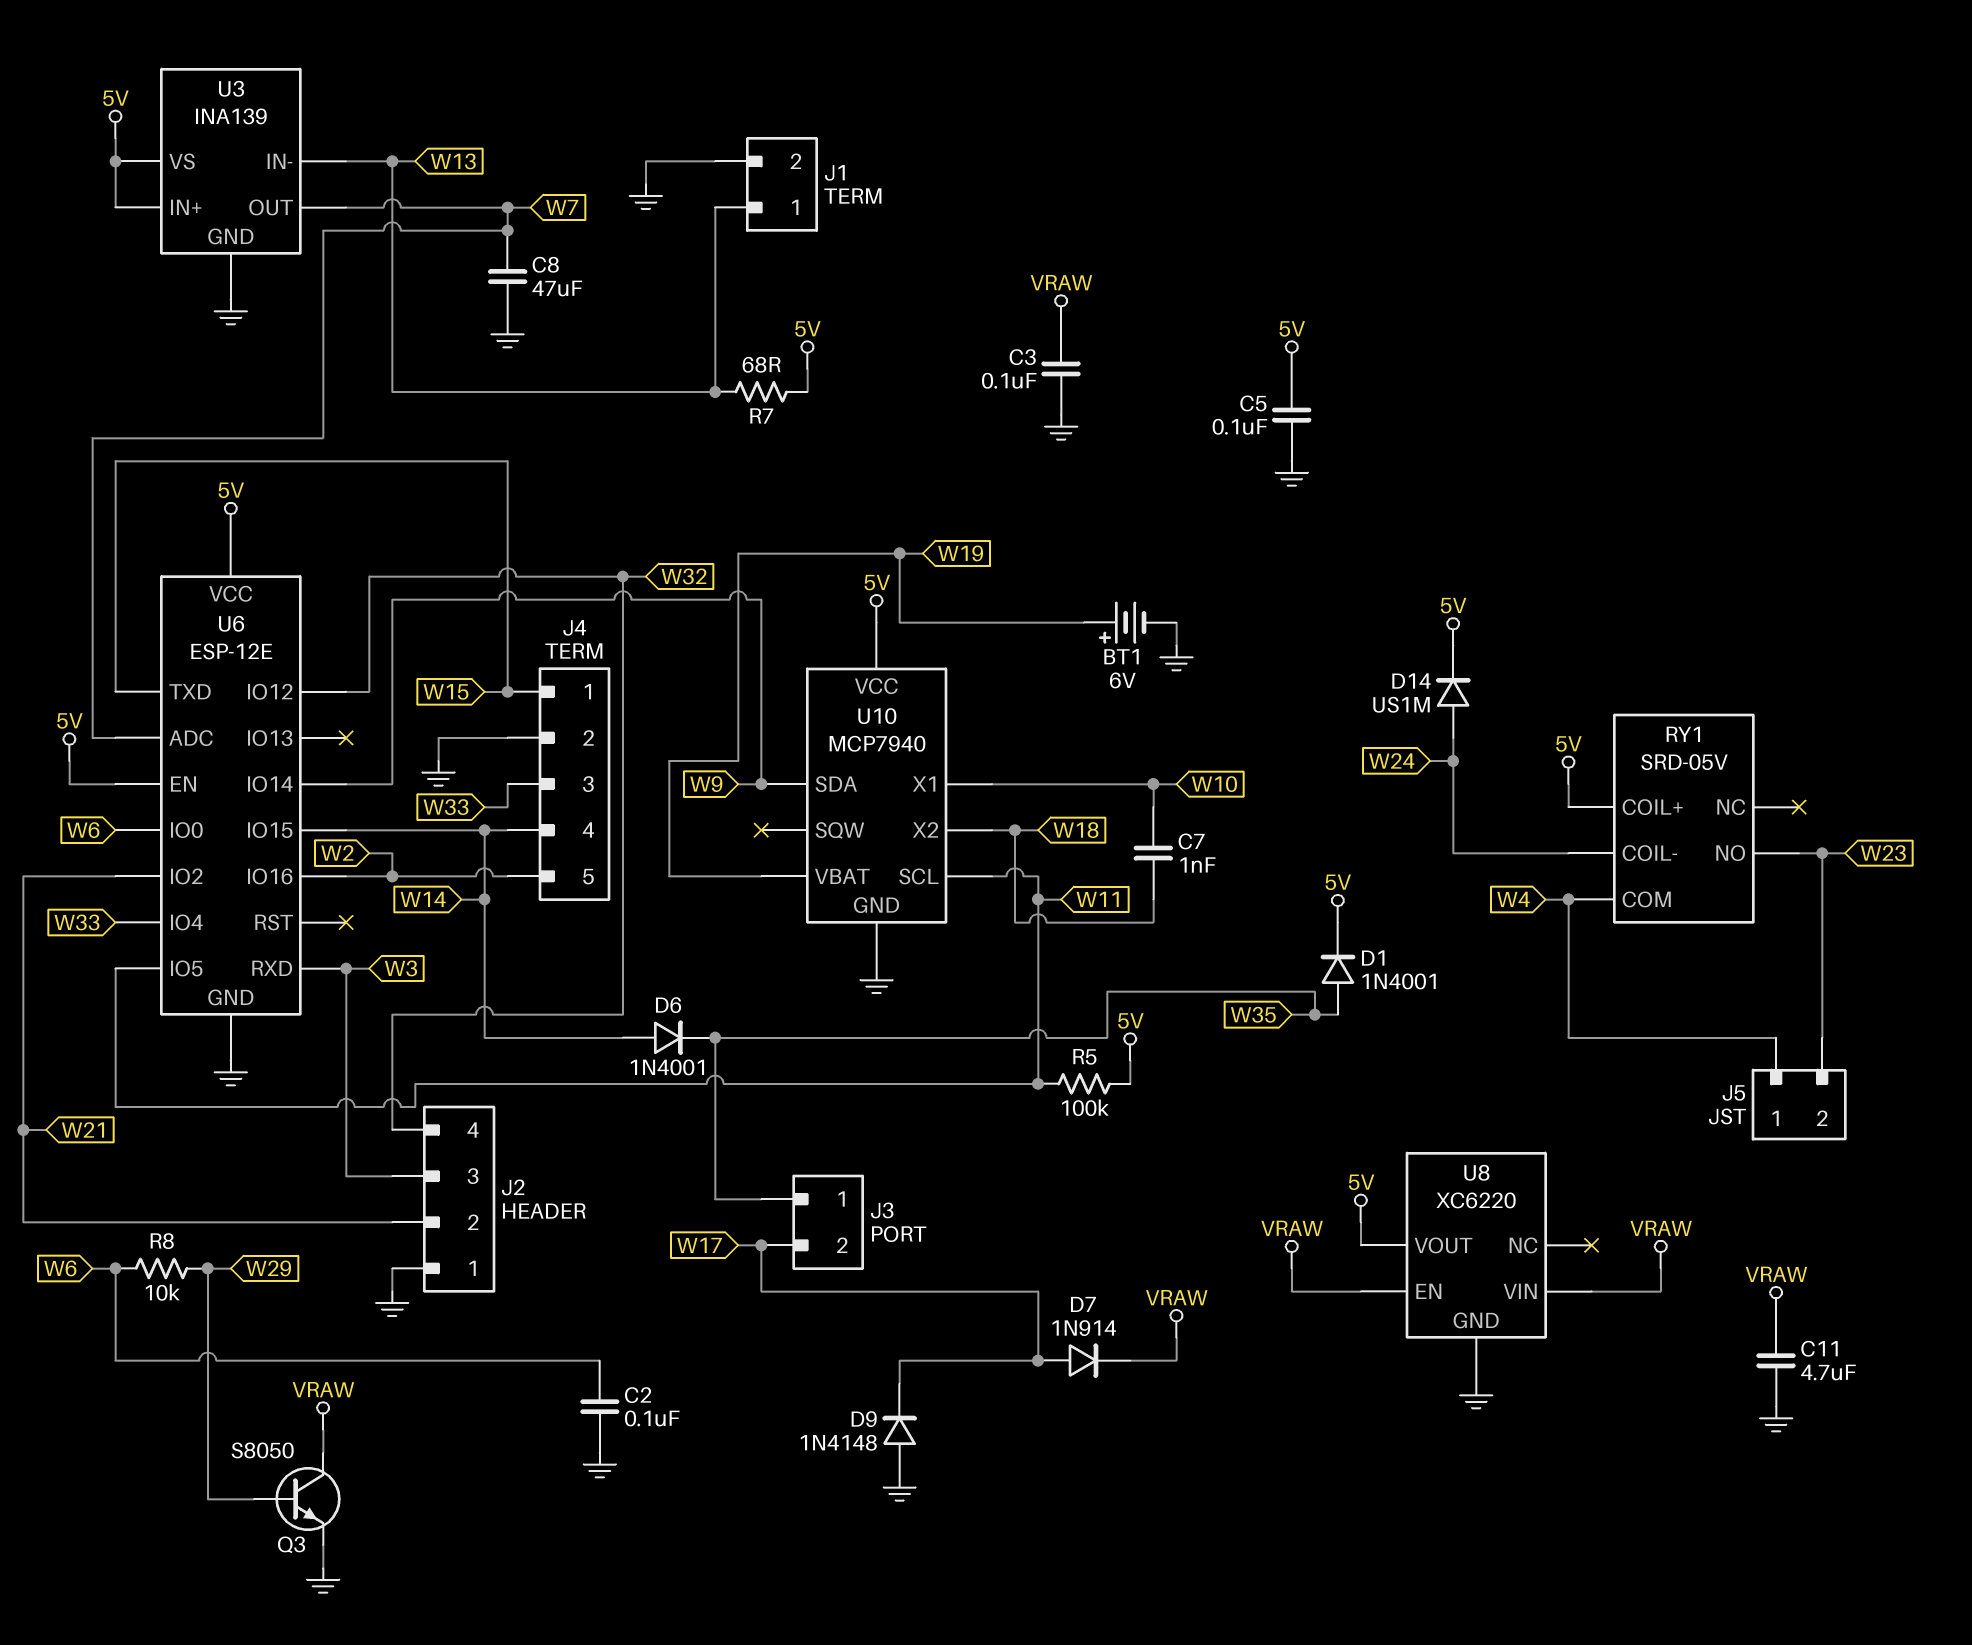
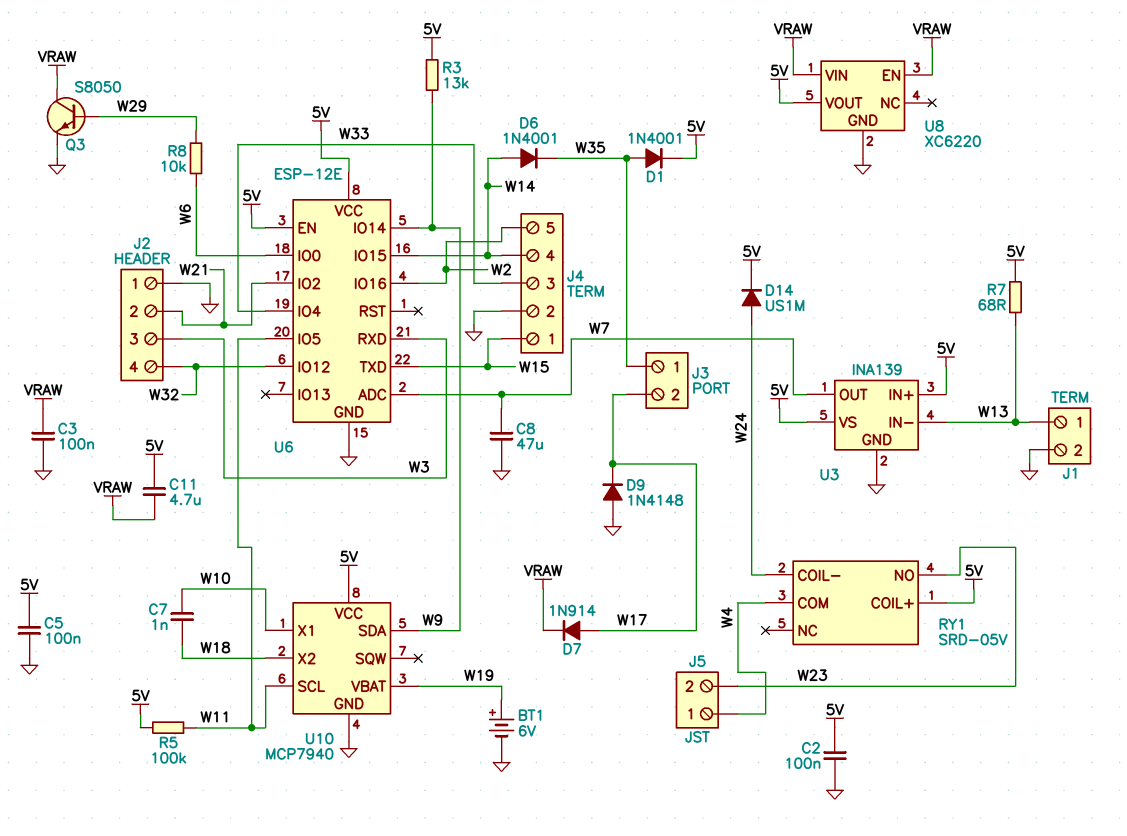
C2: 100nF (GND, W6) -> 100nF (5V, GND)
C11: 4.7uF (GND, VRAW) -> 4.7uF (5V, VRAW)
R3: none -> 13k (5V, W9)

